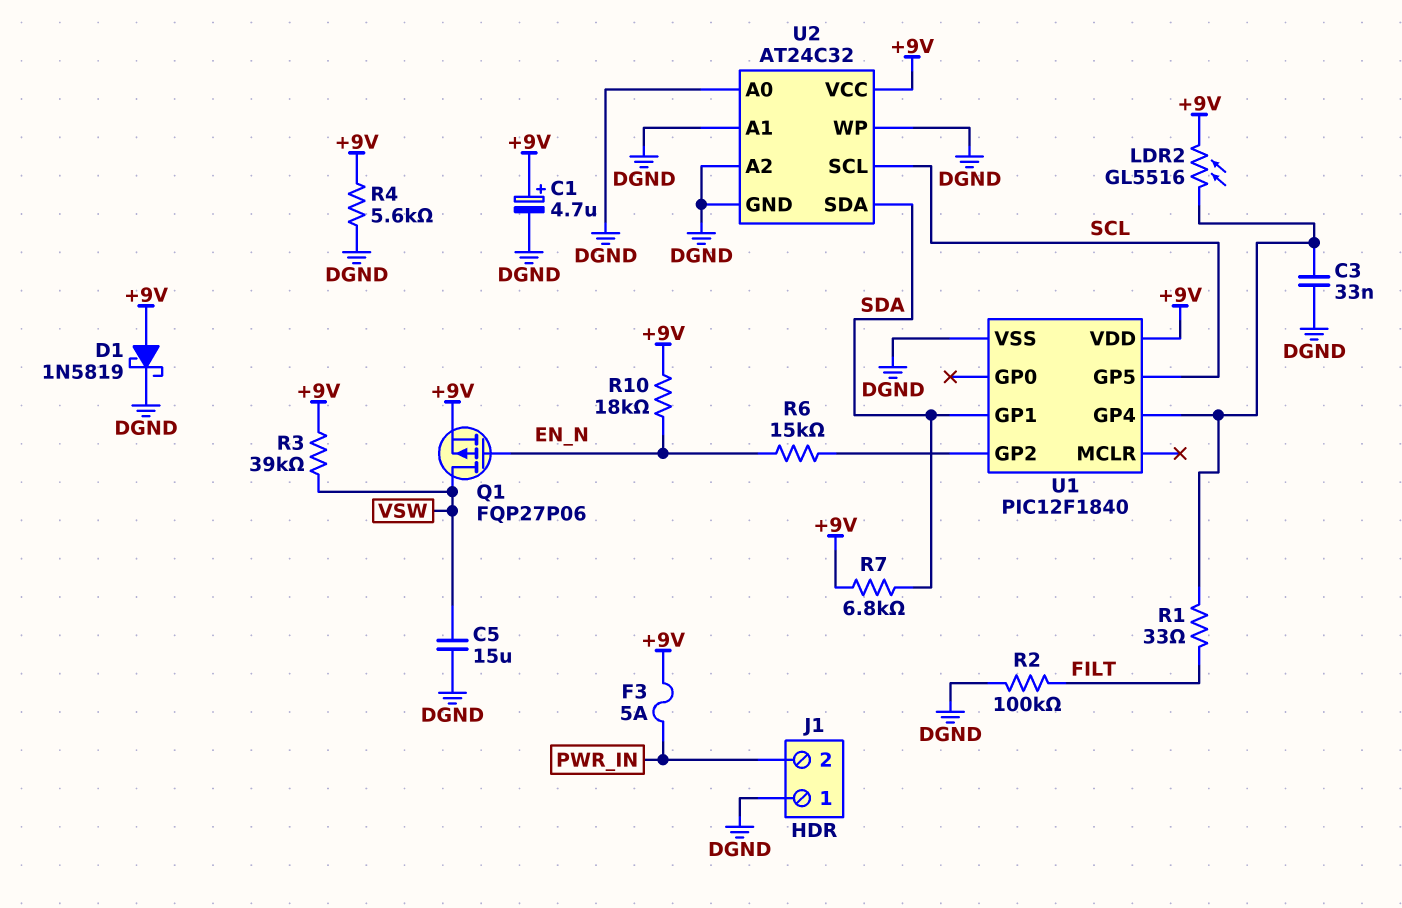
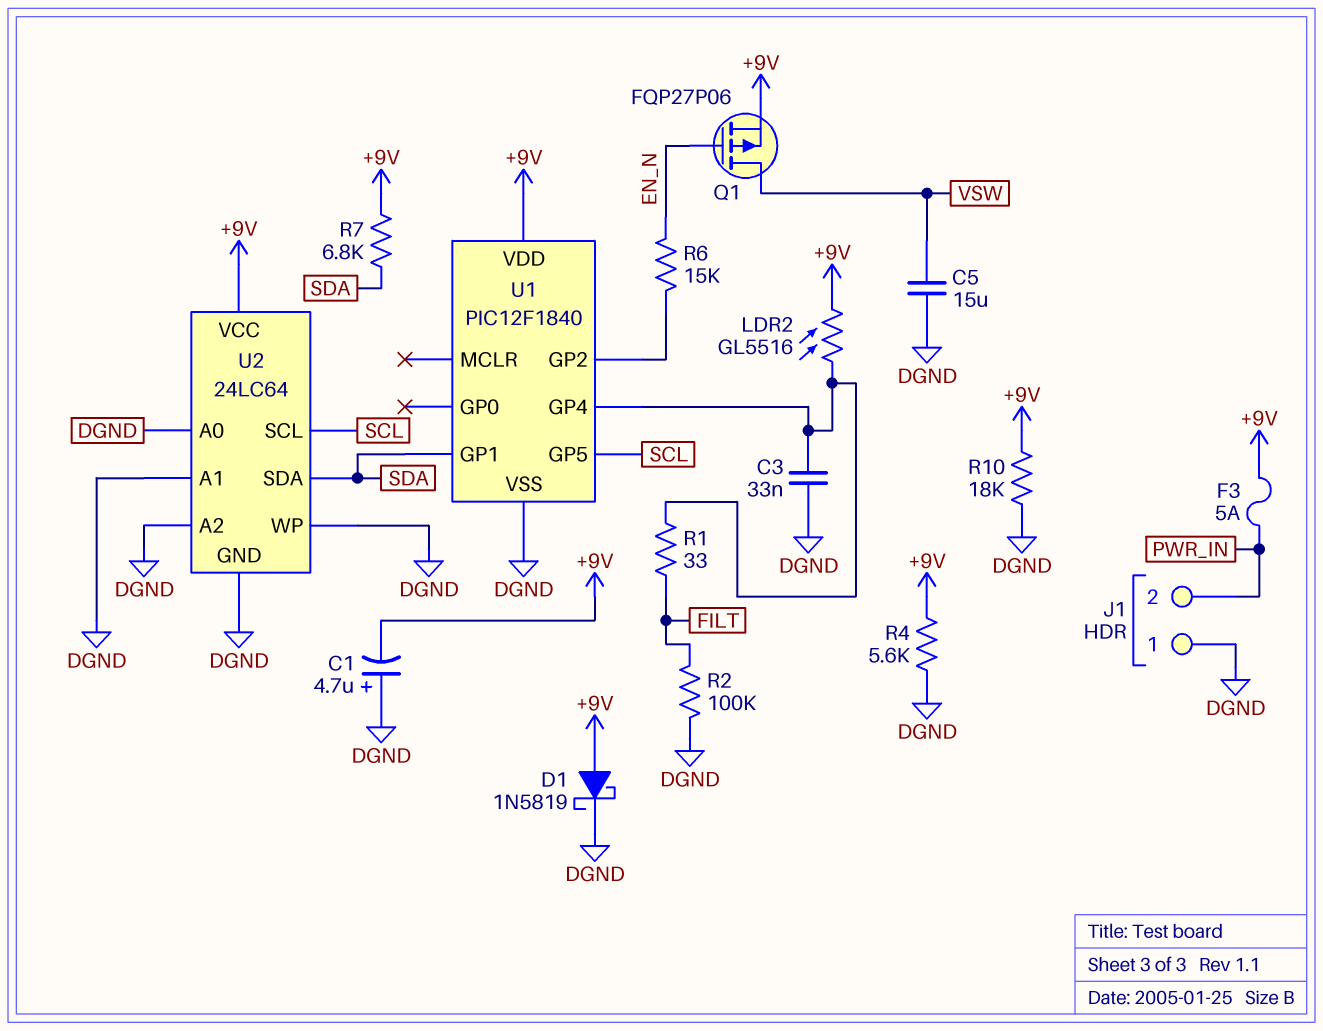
C1: 4.7uF (plus +9V, minus DGND) -> 4.7uF (plus DGND, minus +9V)
R3: 39k (+9V, VSW) -> none
R10: 18k (+9V, EN_N) -> 18k (+9V, DGND)
U2: AT24C32 -> 24LC64

